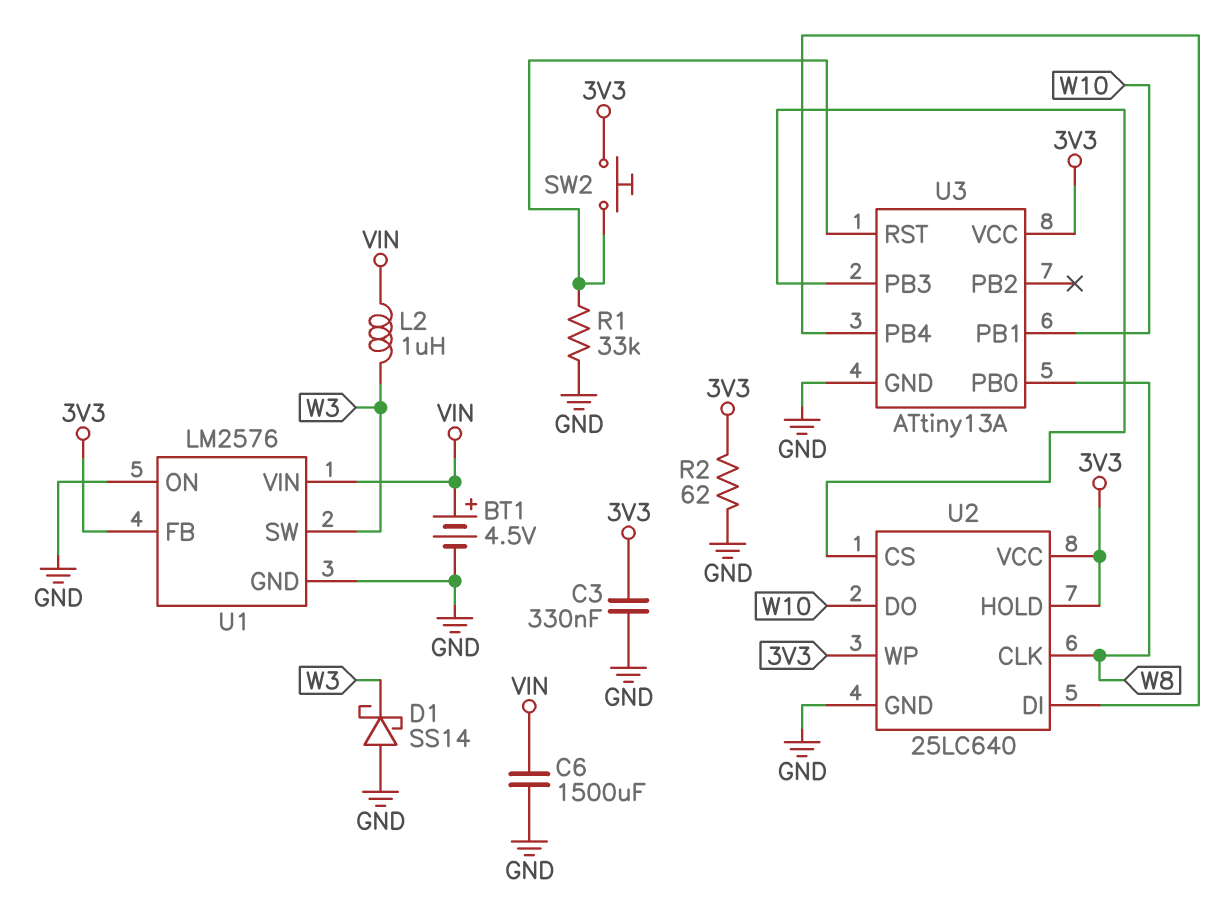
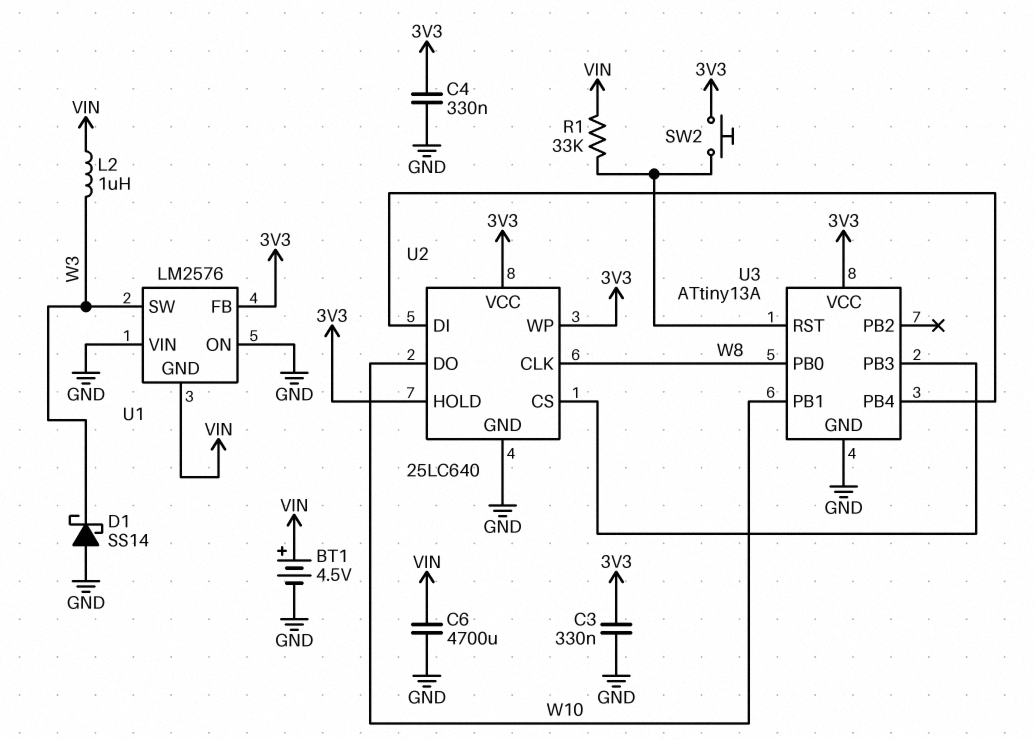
C4: none -> 330nF (3V3, GND)
C6: 1500uF (GND, VIN) -> 4700uF (GND, VIN)
R1: 33k (GND, U3/RST) -> 33k (U3/RST, VIN)
R2: 62 (3V3, GND) -> none
U1 pin GND: GND -> VIN
U1 pin VIN: VIN -> GND

